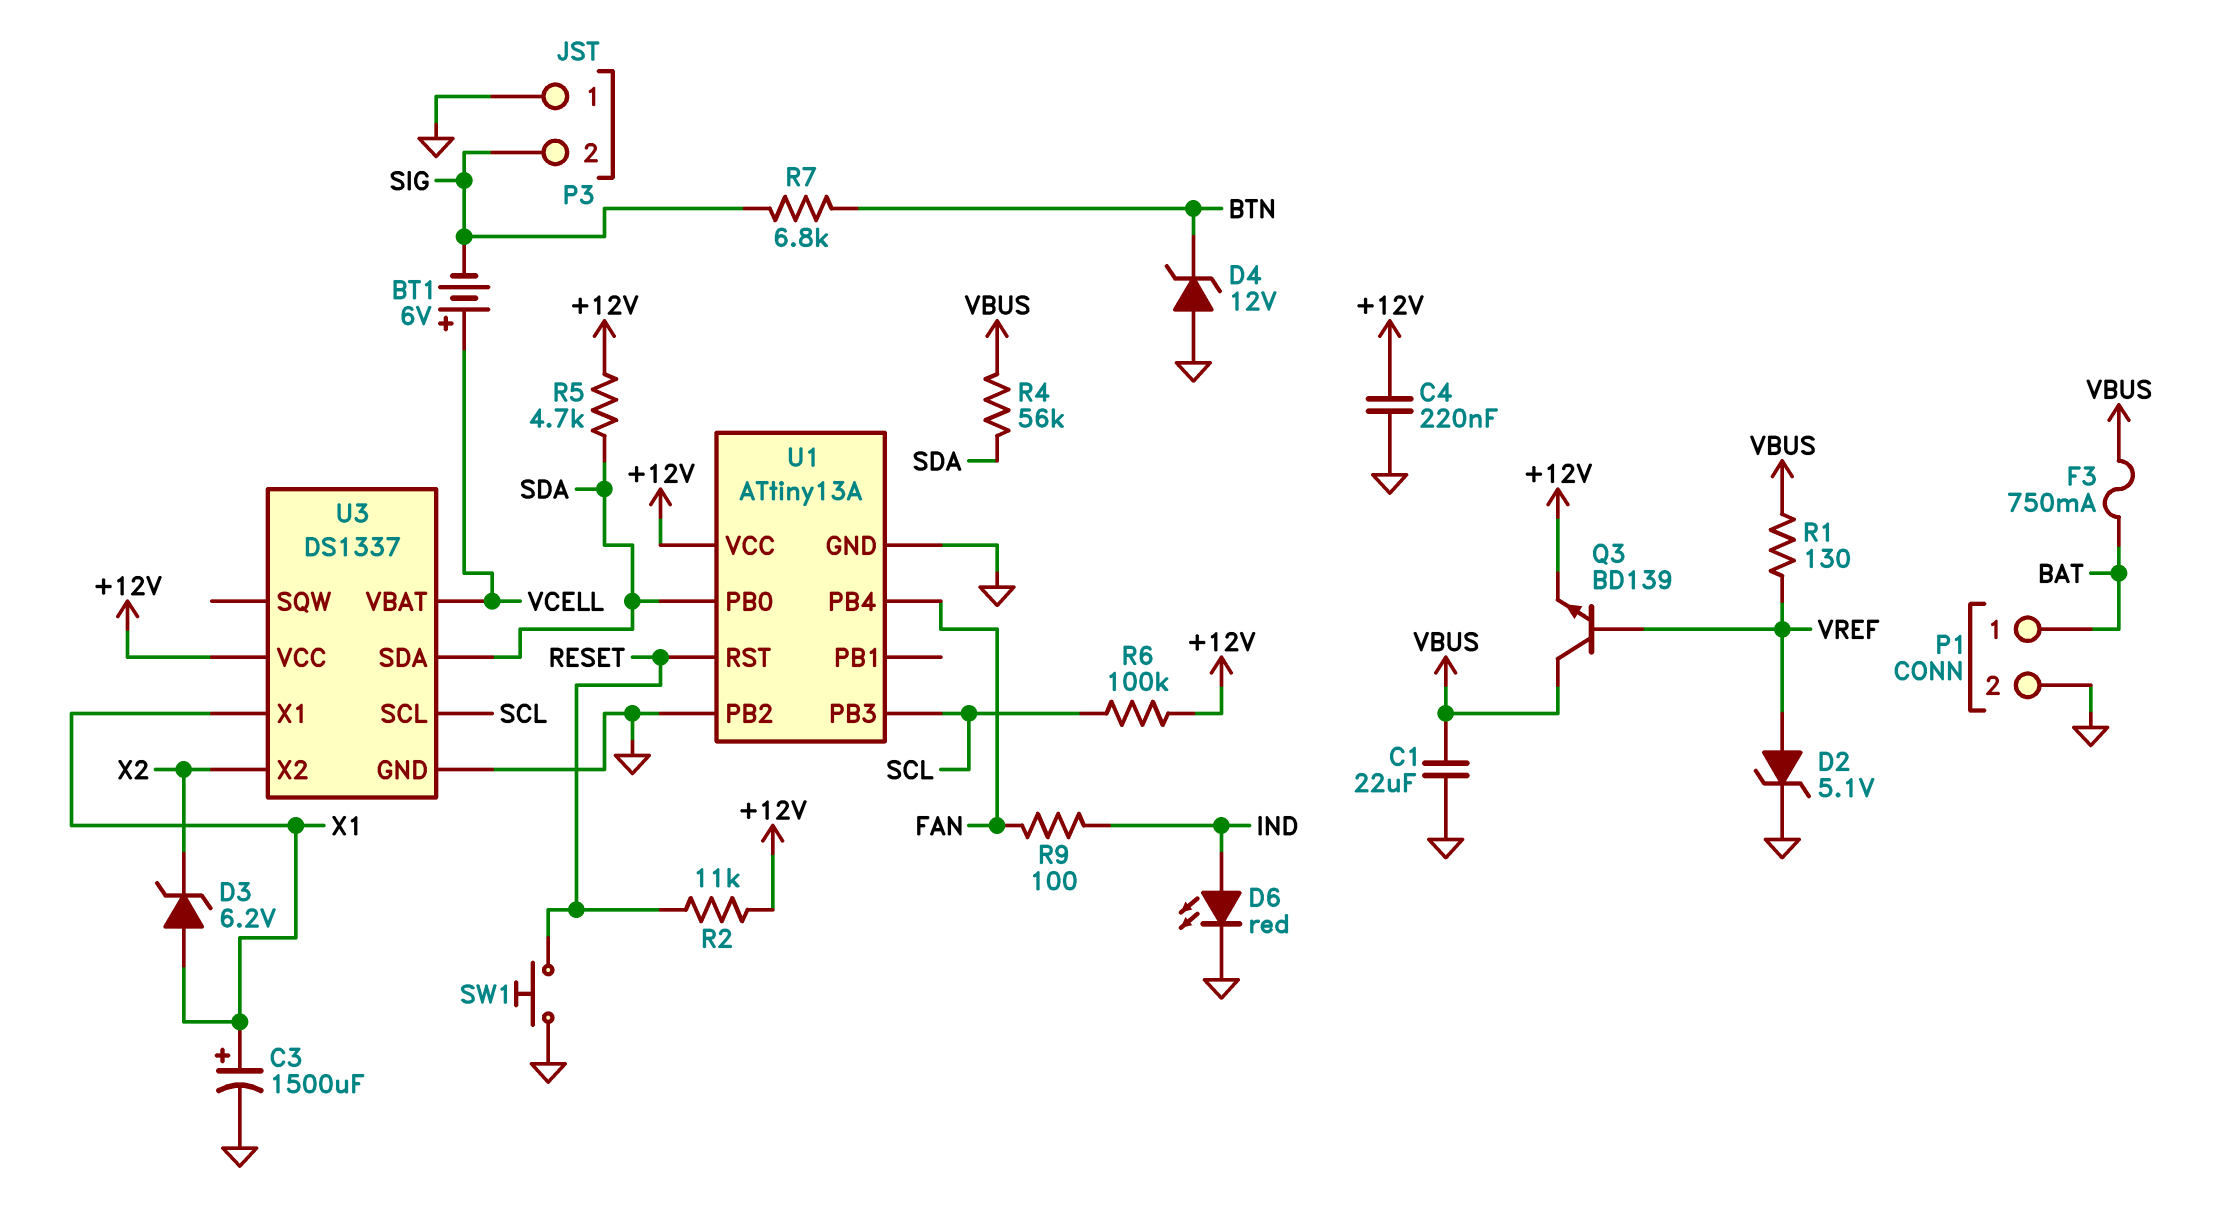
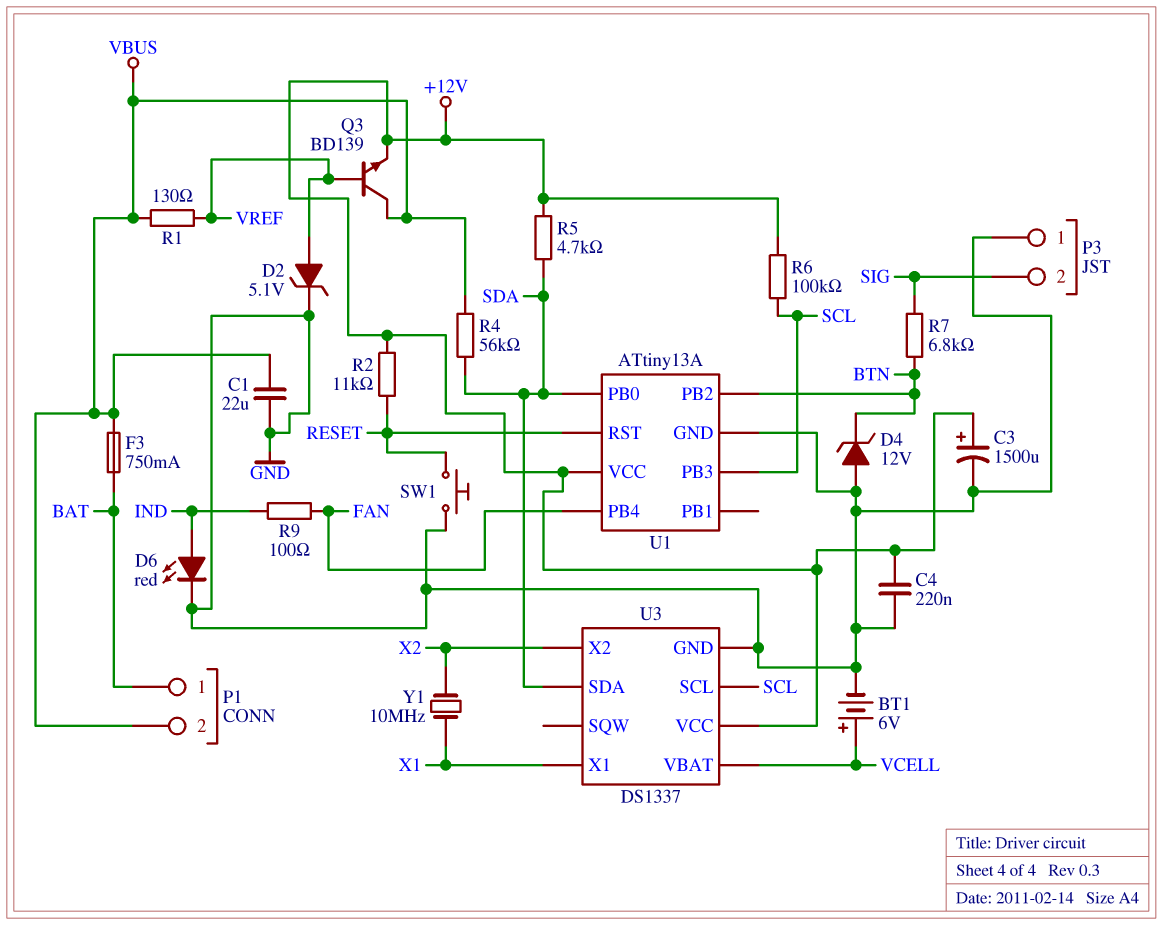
BT1: 6V (plus VCELL, minus SIG) -> 6V (plus VCELL, minus GND)
C3: 1500uF (plus X1, minus GND) -> 1500uF (plus +12V, minus GND)
D3: zener 6.2V (A X1, K X2) -> none
P1 pin 2: GND -> VBUS
U1 pin PB2: GND -> BTN
Y1: none -> 10MHz (X1, X2)

